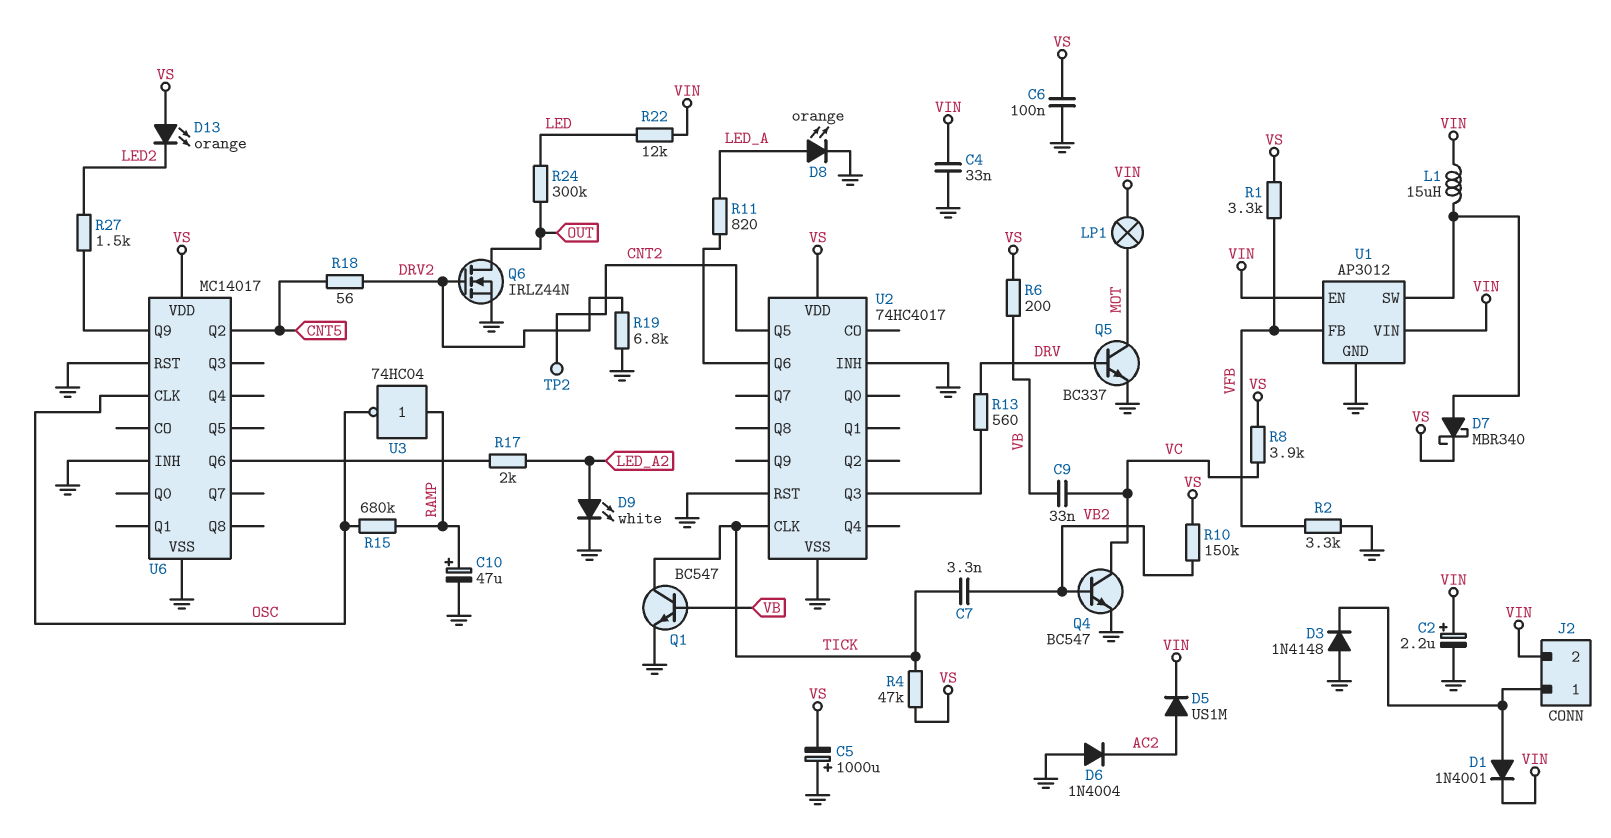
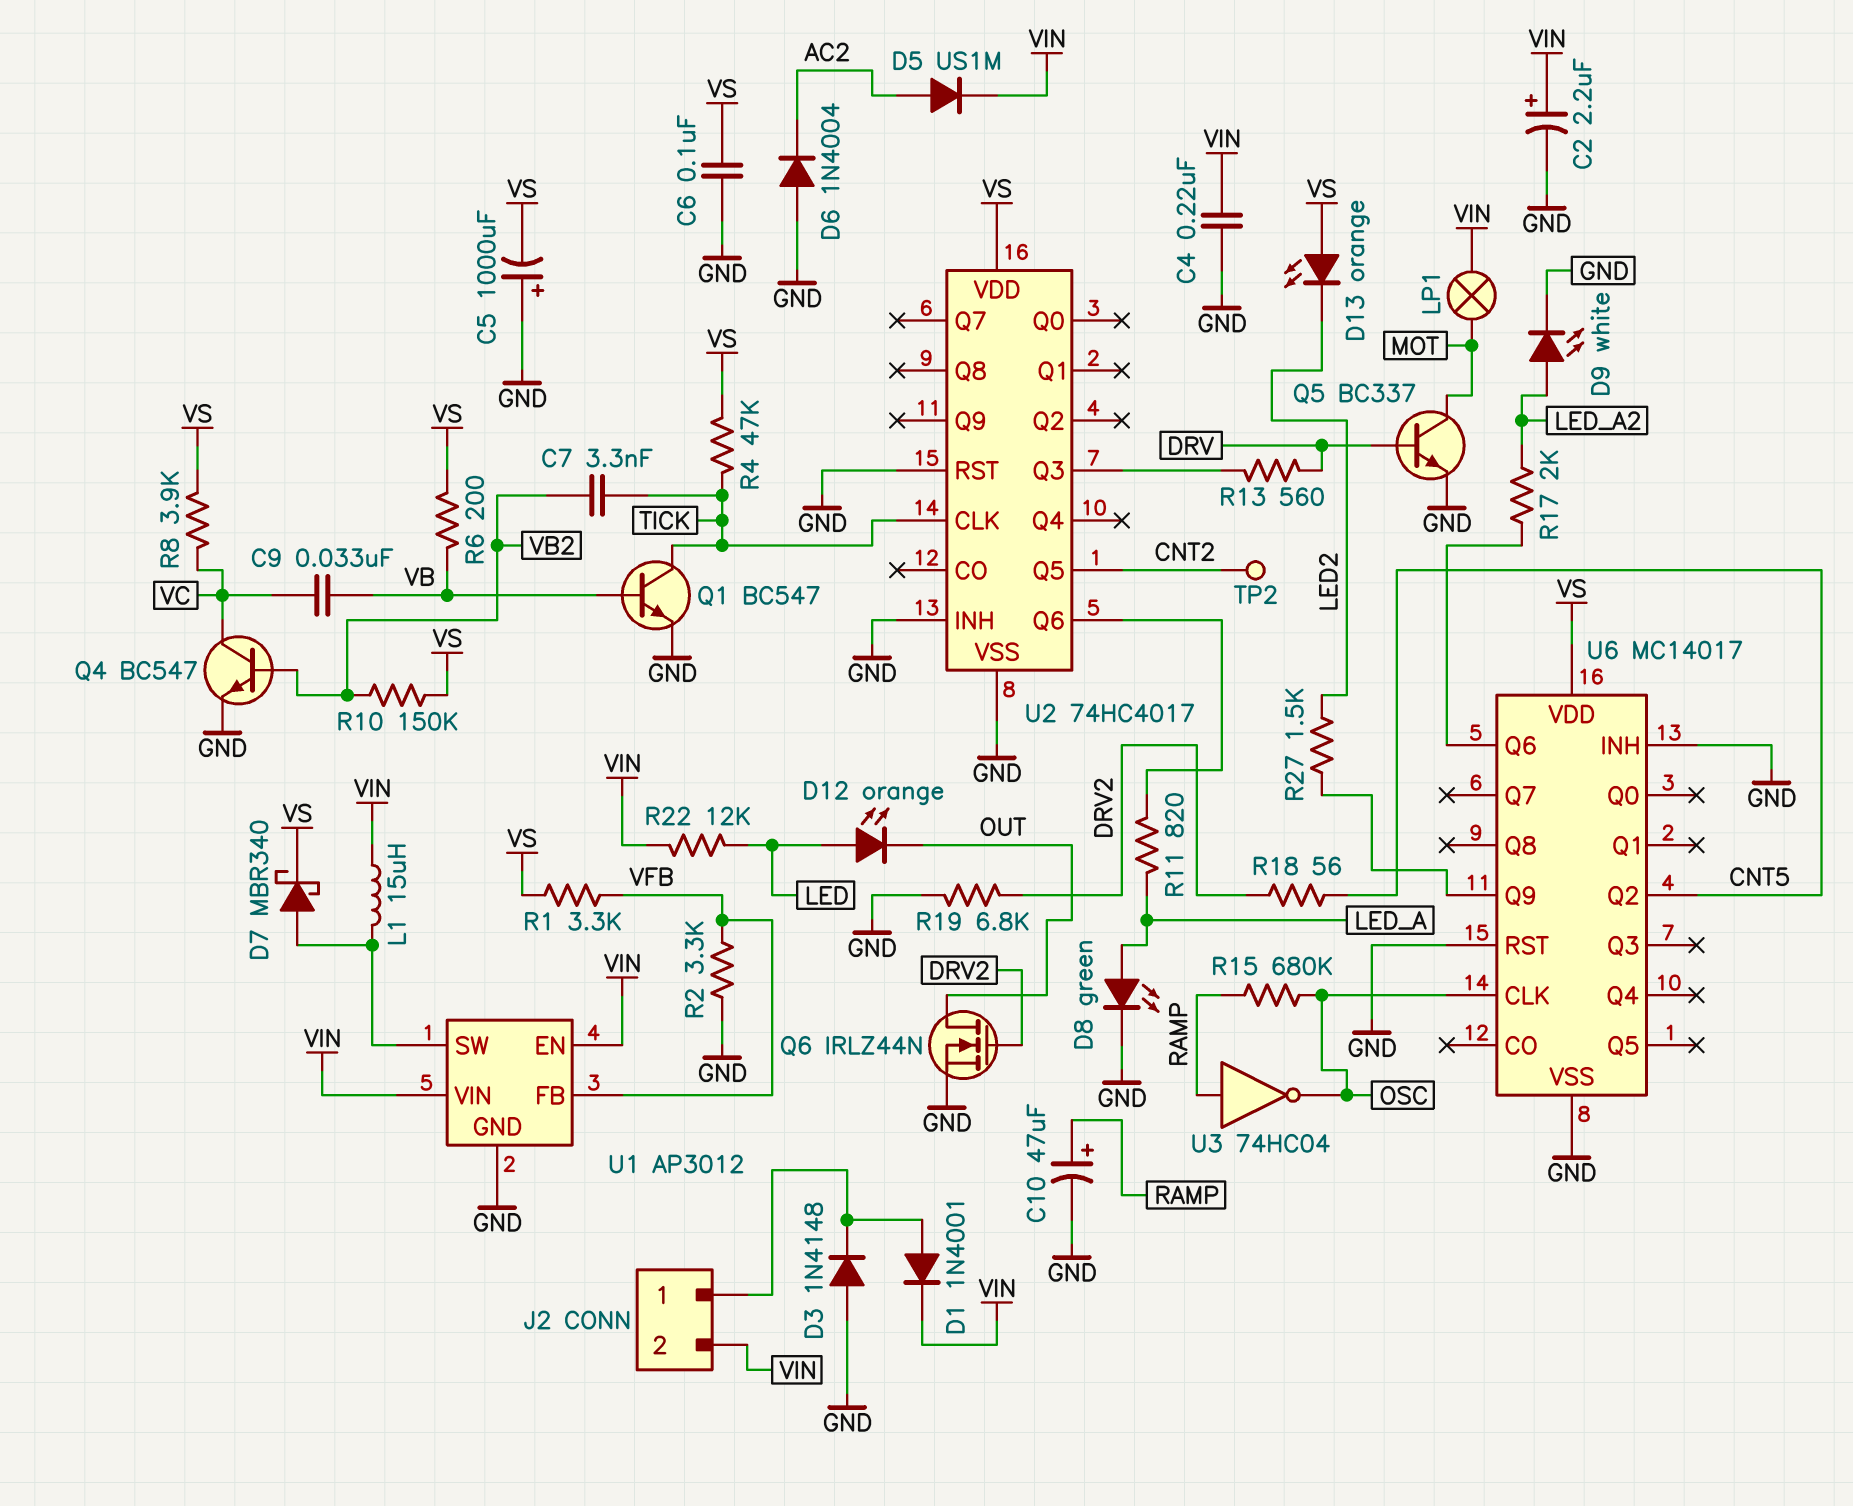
C4: 33nF (GND, VIN) -> 220nF (GND, VIN)
D8: LED orange (A LED_A, K GND) -> LED green (A LED_A, K GND)
D12: none -> LED orange (A LED, K OUT)
R24: 300k (LED, OUT) -> none

